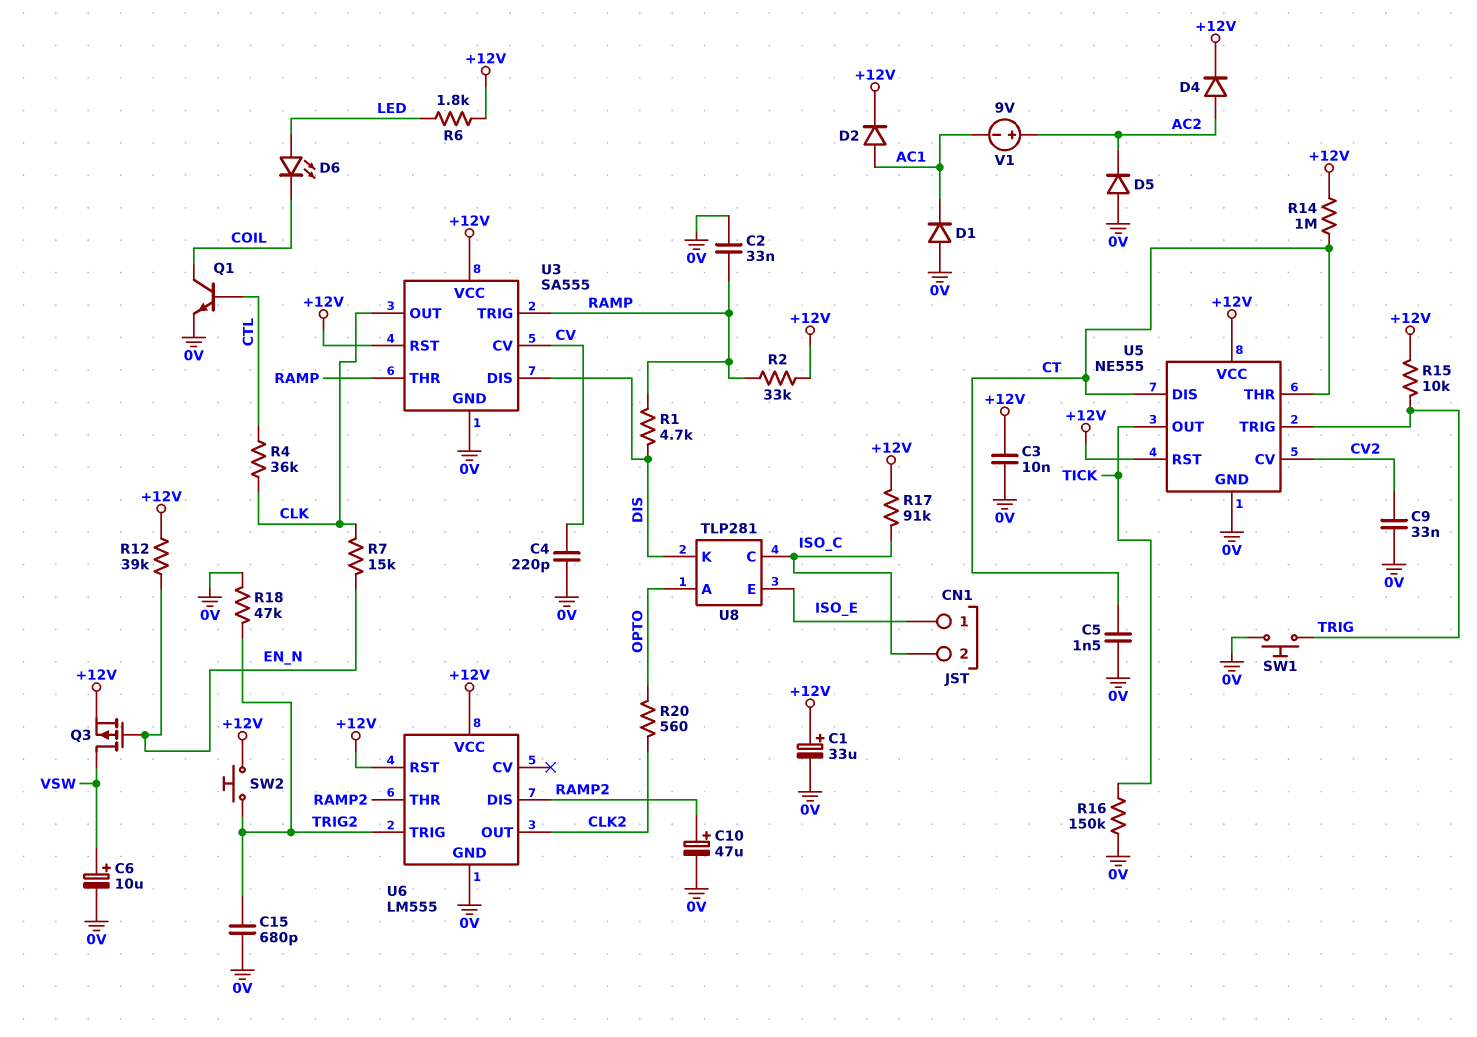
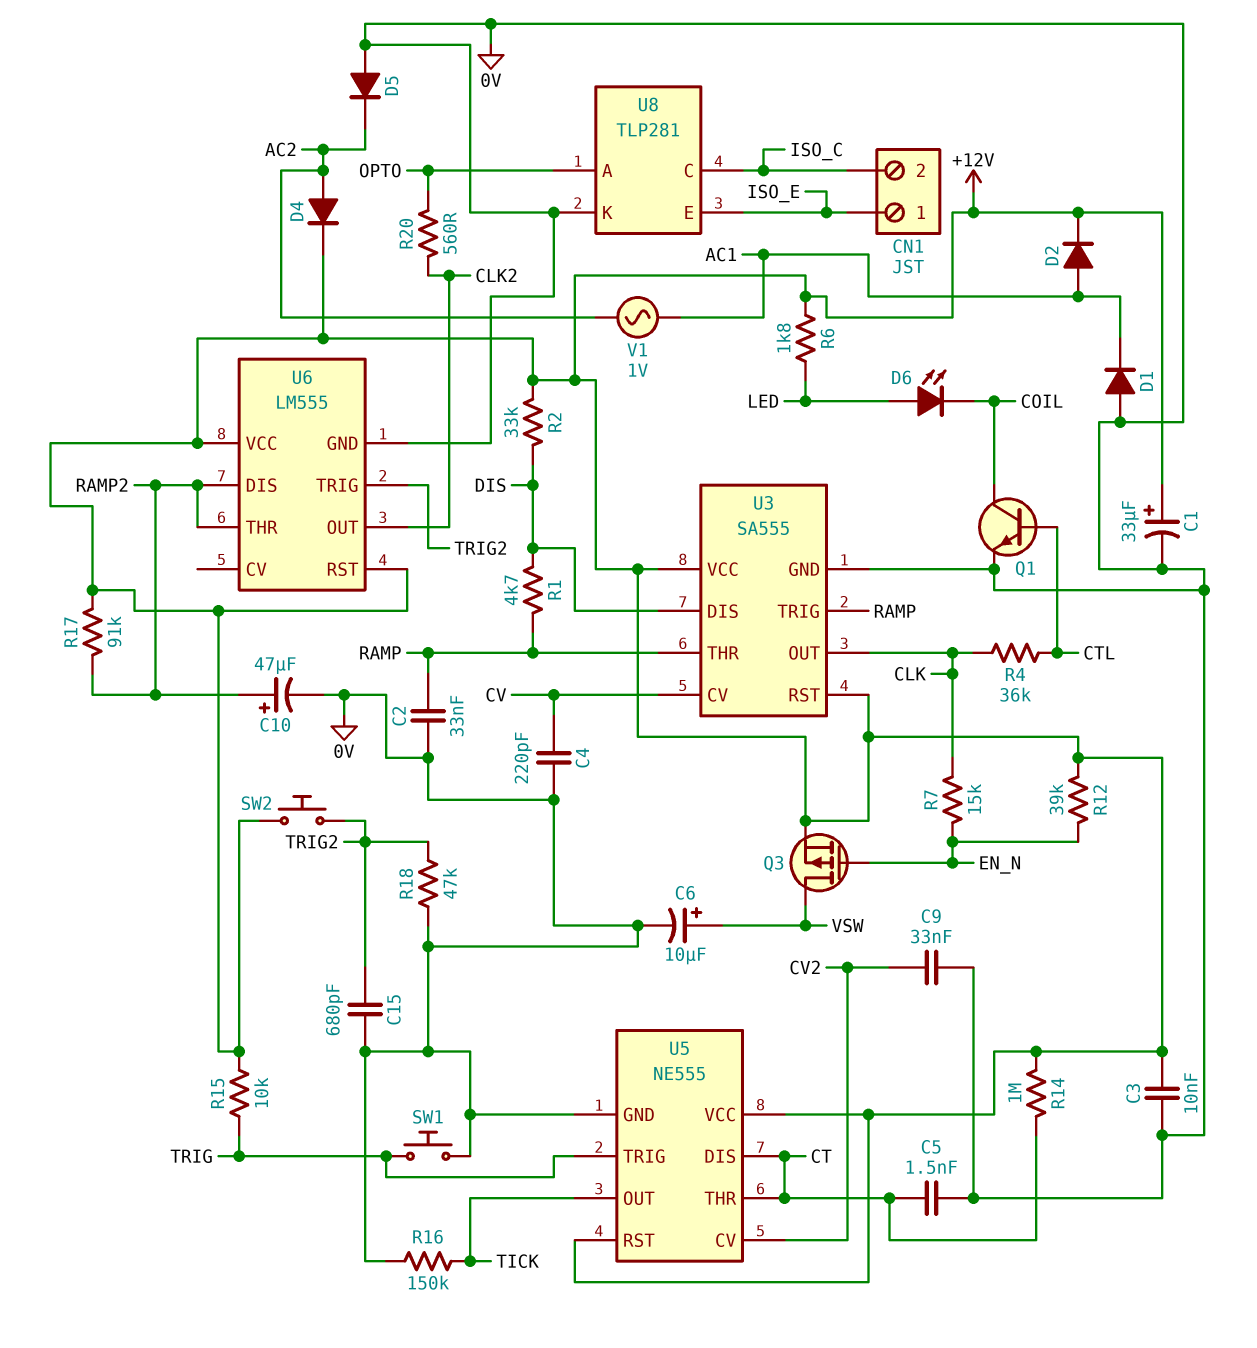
R2: 33k (+12V, RAMP) -> 33k (+12V, DIS)
R17: 91k (+12V, ISO_C) -> 91k (+12V, RAMP2)
U8 pin K: DIS -> 0V
V1: 9V (plus AC2, minus AC1) -> AC 1V (AC1, AC2)

